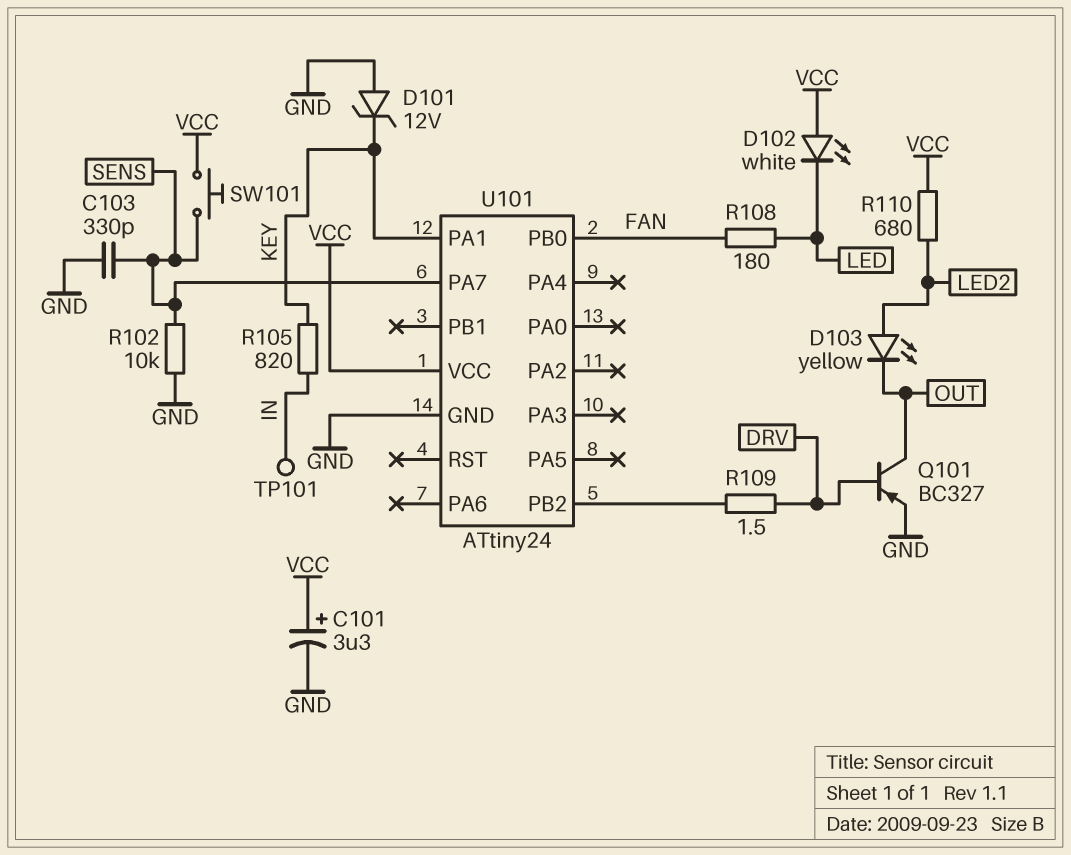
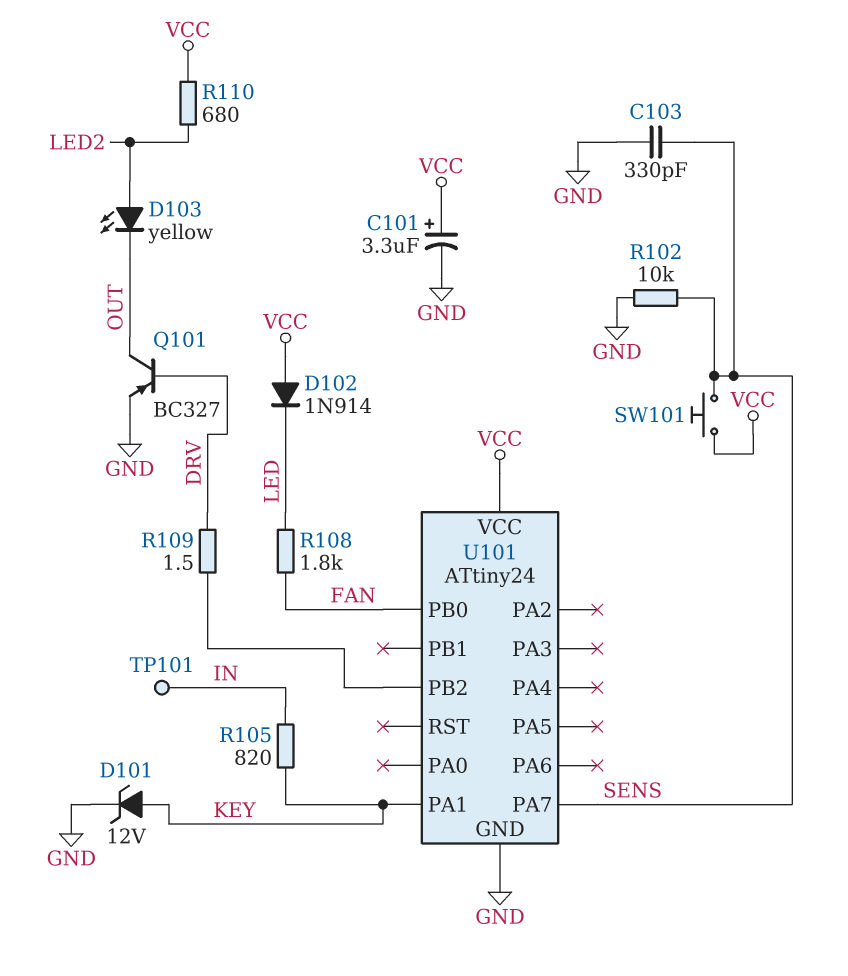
D101: zener 12V (A GND, K KEY) -> zener 12V (A KEY, K GND)
D102: LED white (A VCC, K LED) -> diode 1N914 (A VCC, K LED)
R108: 180 (FAN, LED) -> 1.8k (FAN, LED)

